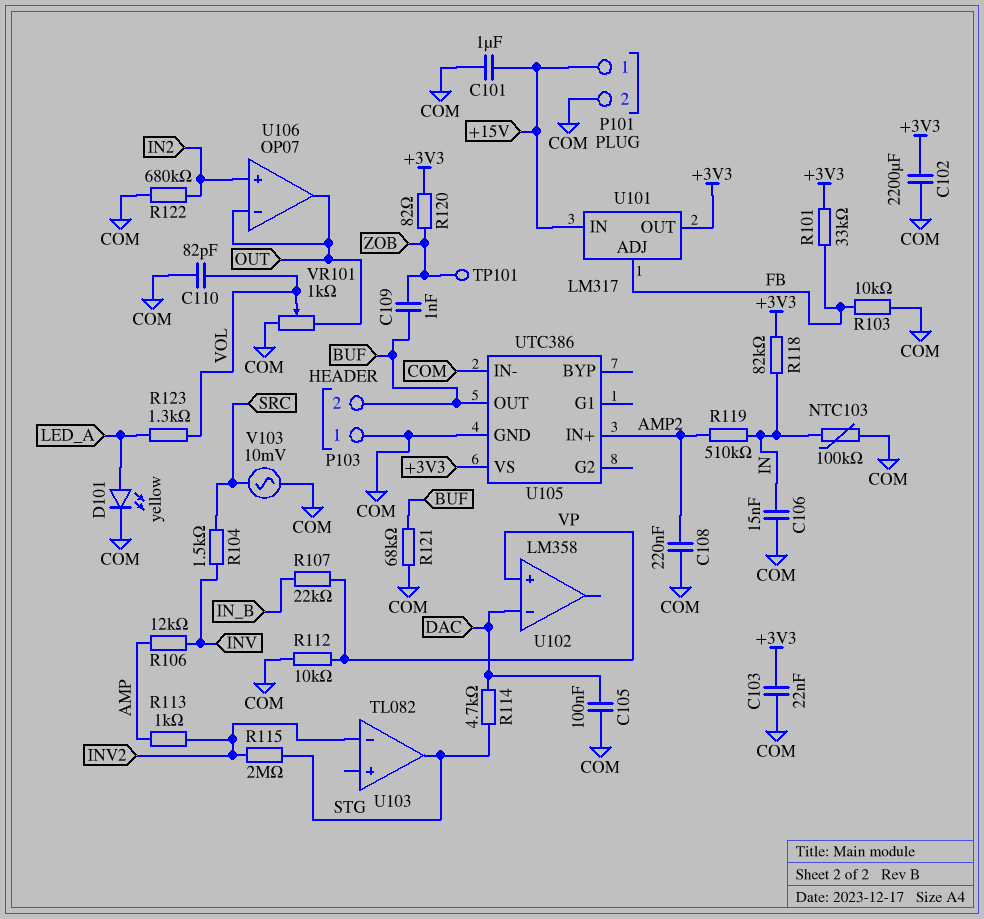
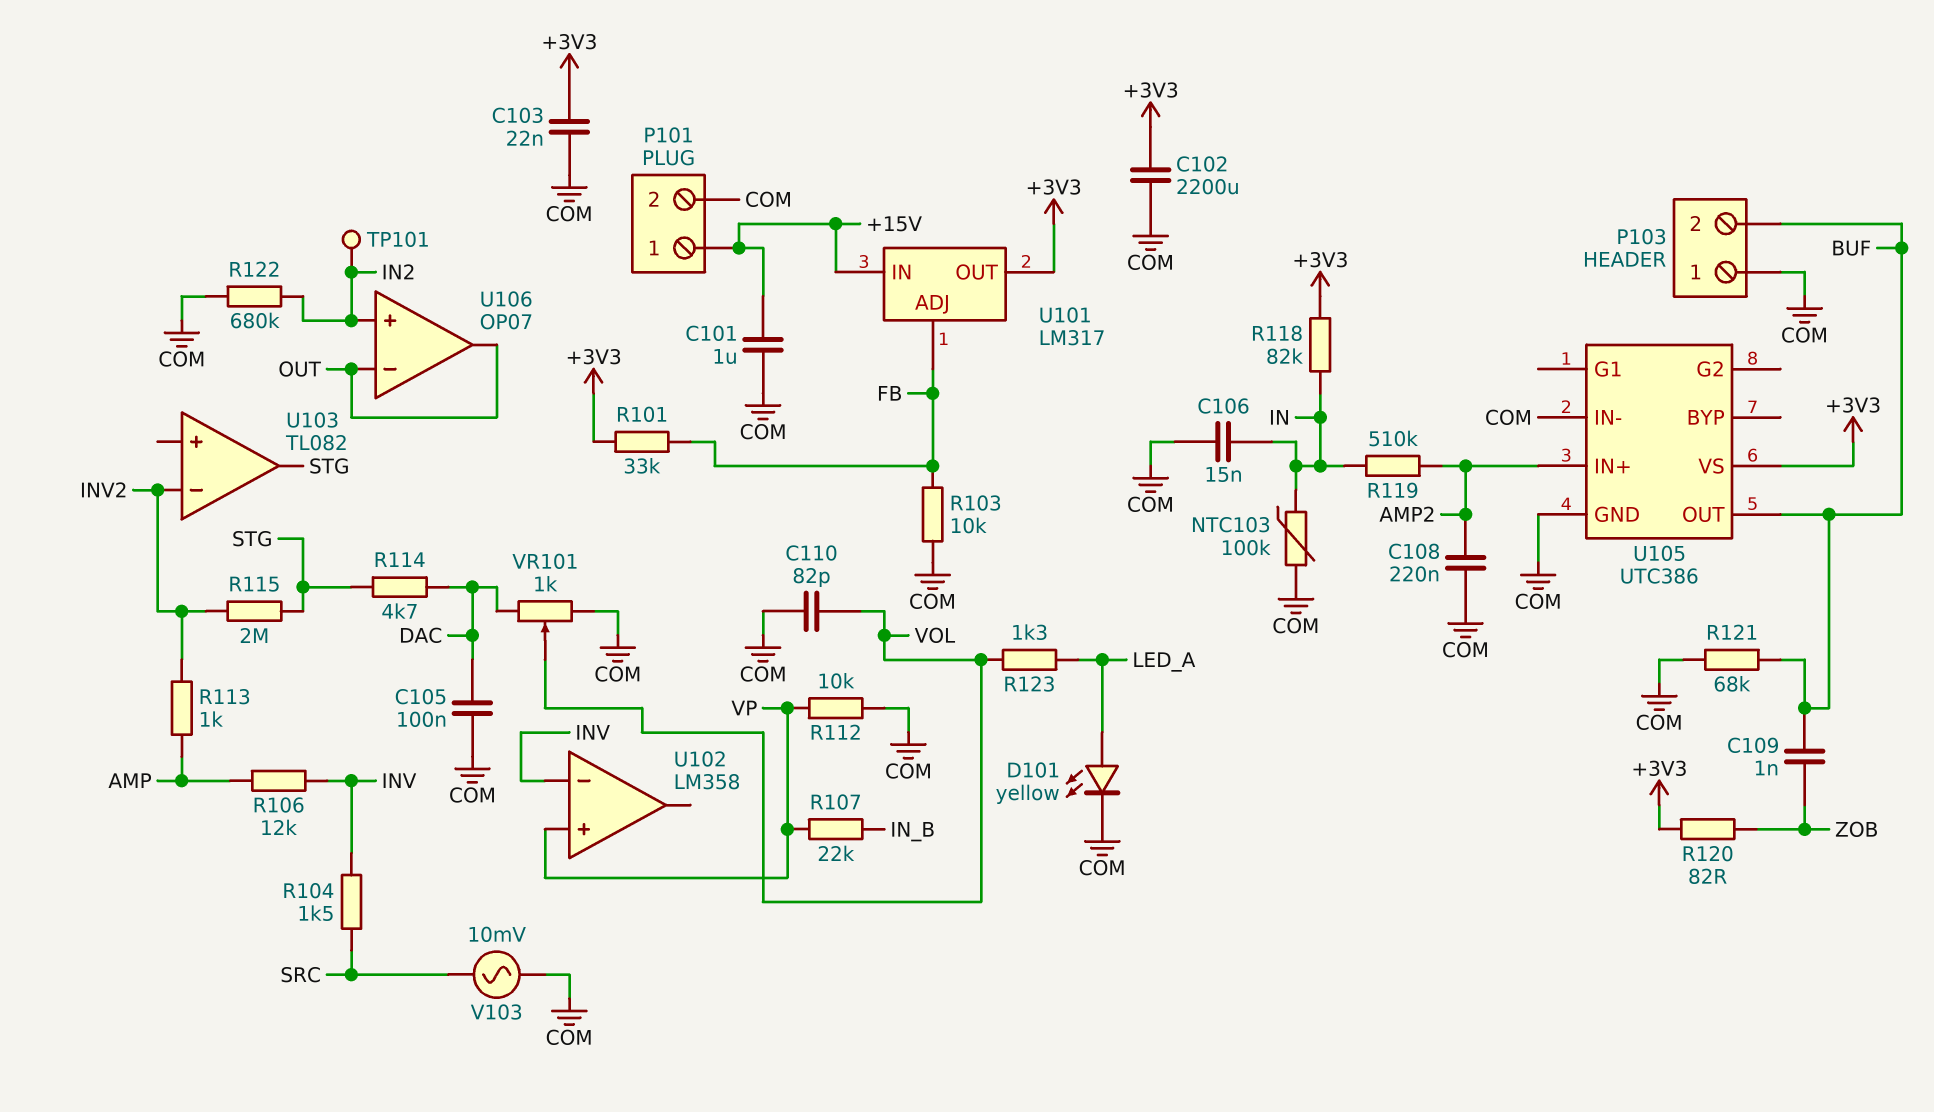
TP101: test point (ZOB) -> test point (IN2)
U102 pin in-: DAC -> INV
VR101: 1k (COM, OUT, wiper VOL) -> 1k (COM, DAC, wiper VOL)

